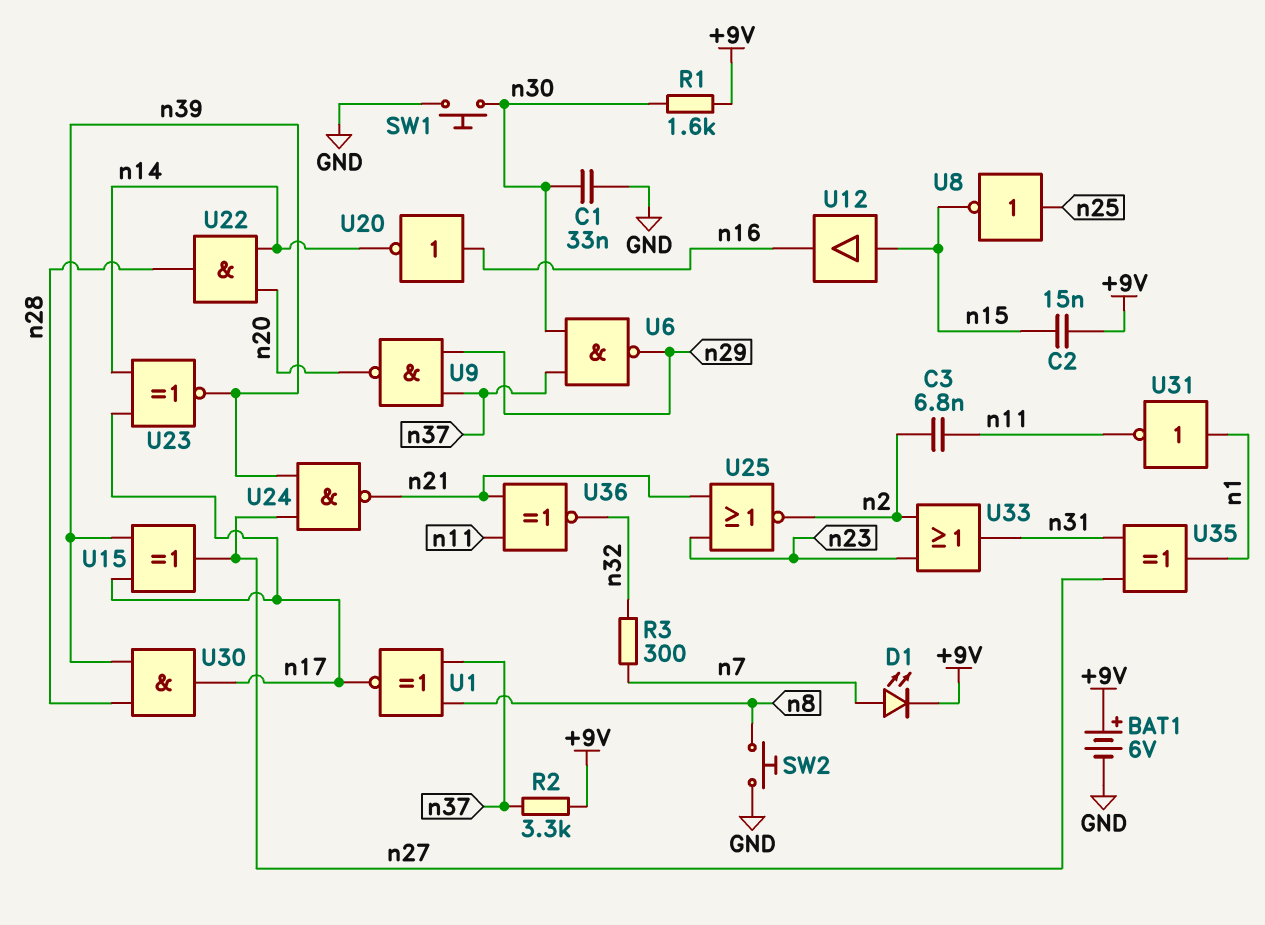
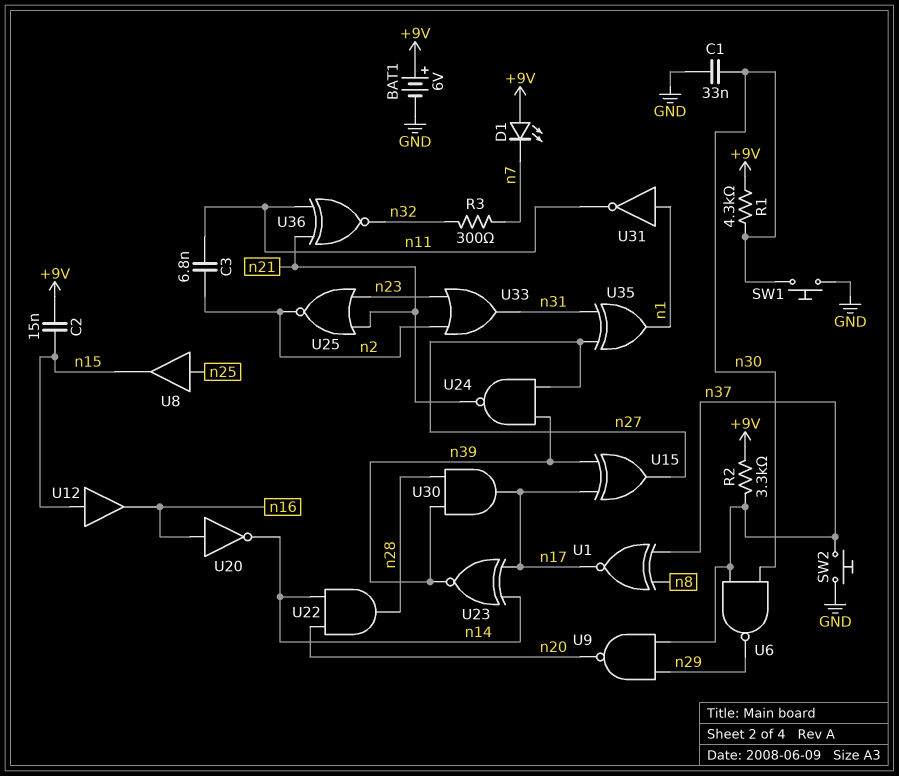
D1: LED (A n7, K +9V) -> LED (A +9V, K n7)
R1: 1.6k (+9V, n30) -> 4.3k (+9V, n30)
SW2: button (GND, n8) -> button (GND, n37)
U8: NOT (in n25, out n15) -> buffer (in n25, out n15)

